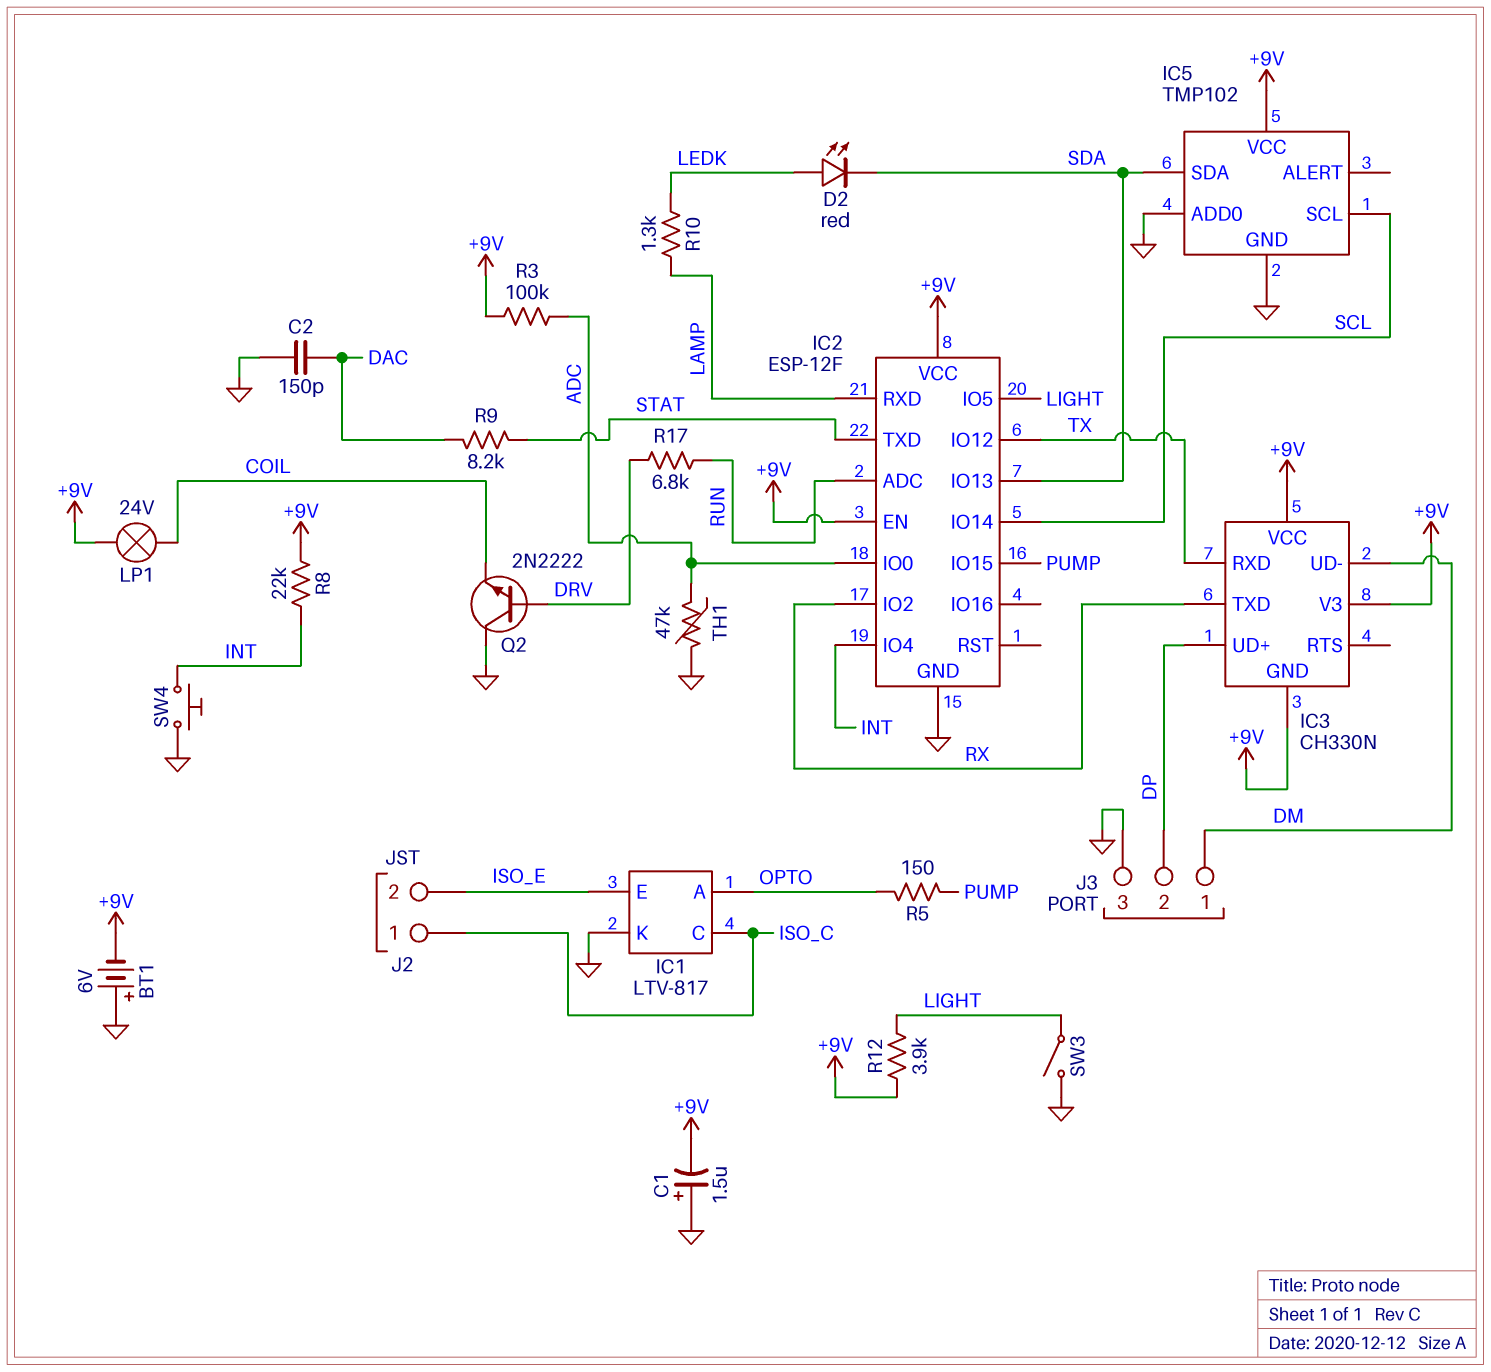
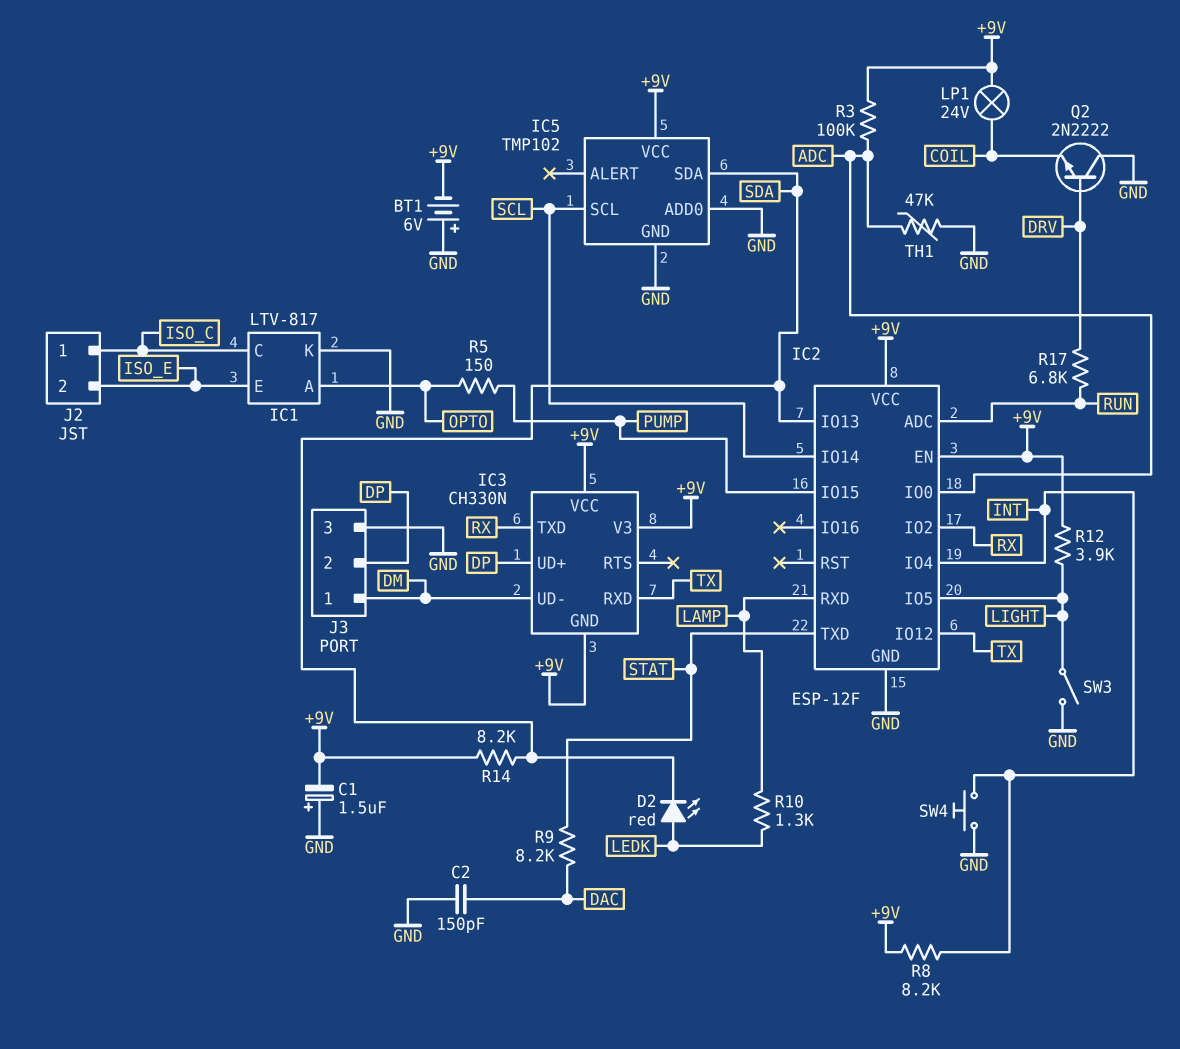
R8: 22k (+9V, INT) -> 8.2k (+9V, INT)
R14: none -> 8.2k (+9V, SDA)

